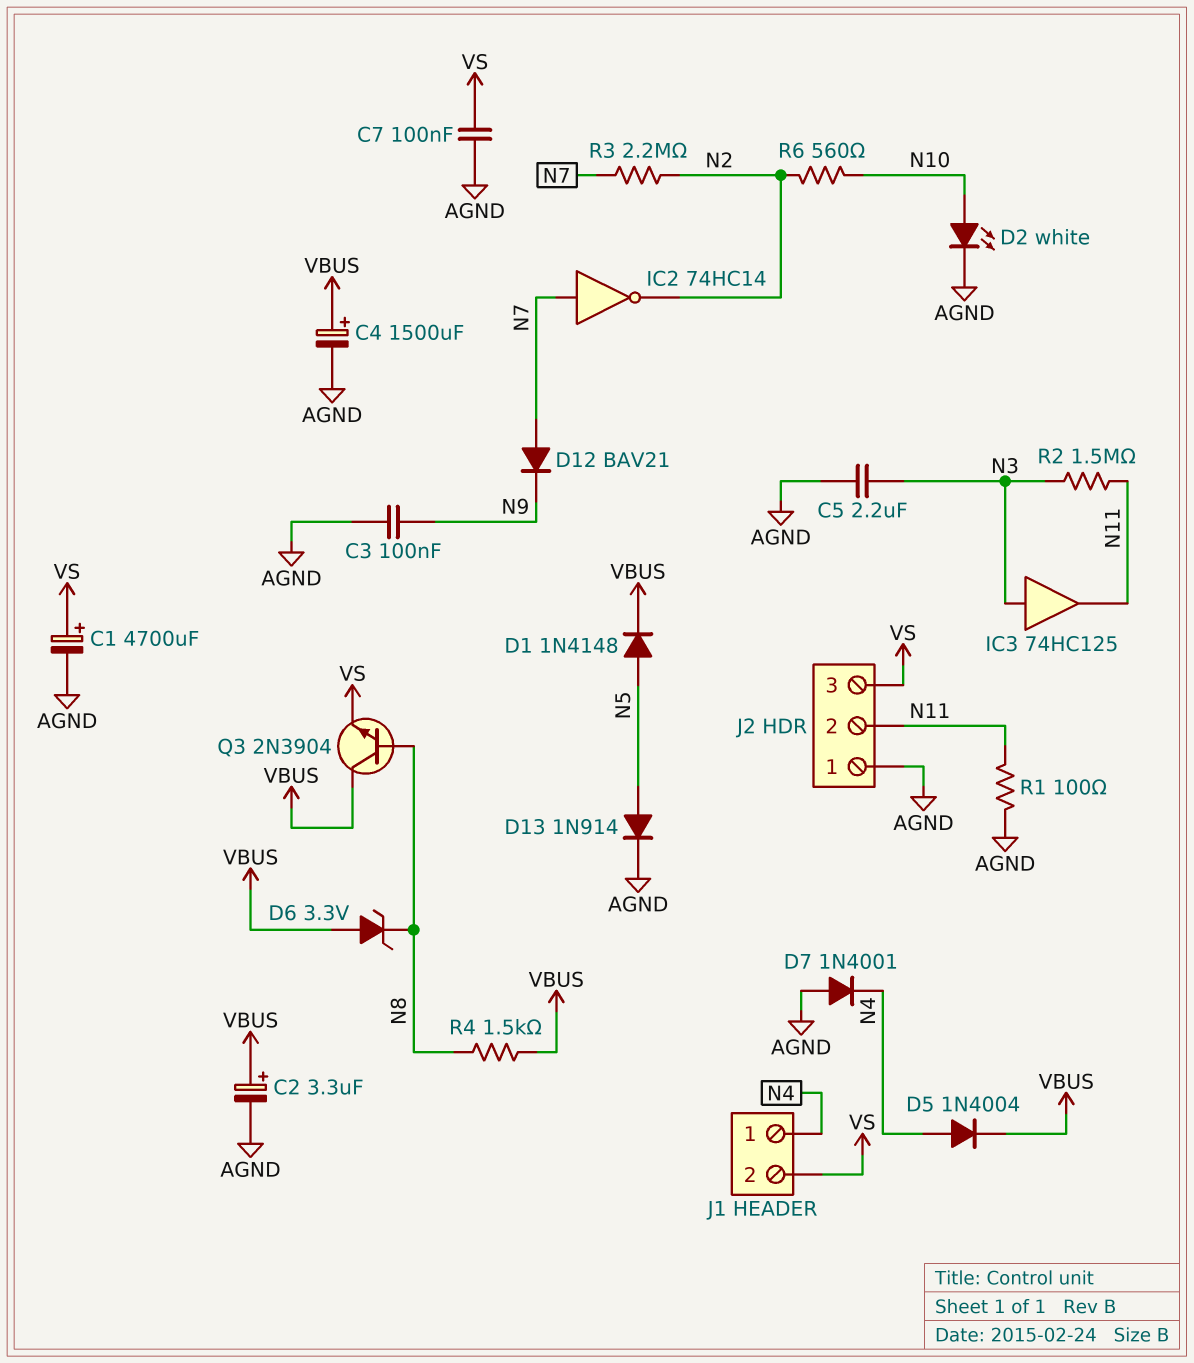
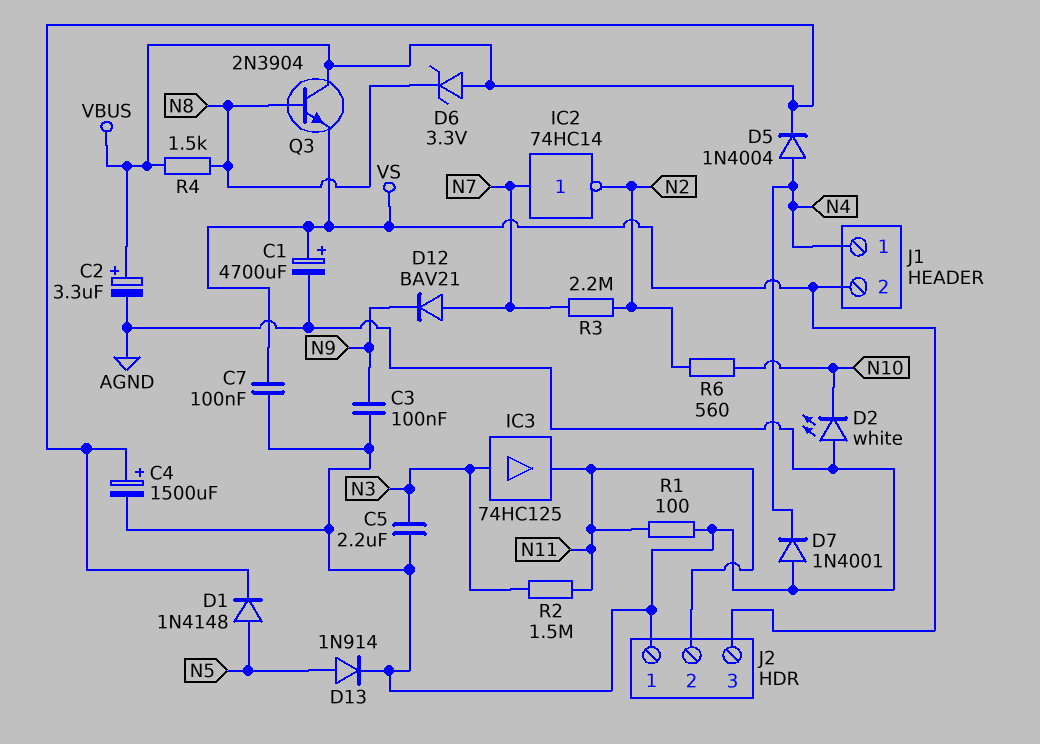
D2: LED white (A N10, K AGND) -> LED white (A AGND, K N10)

